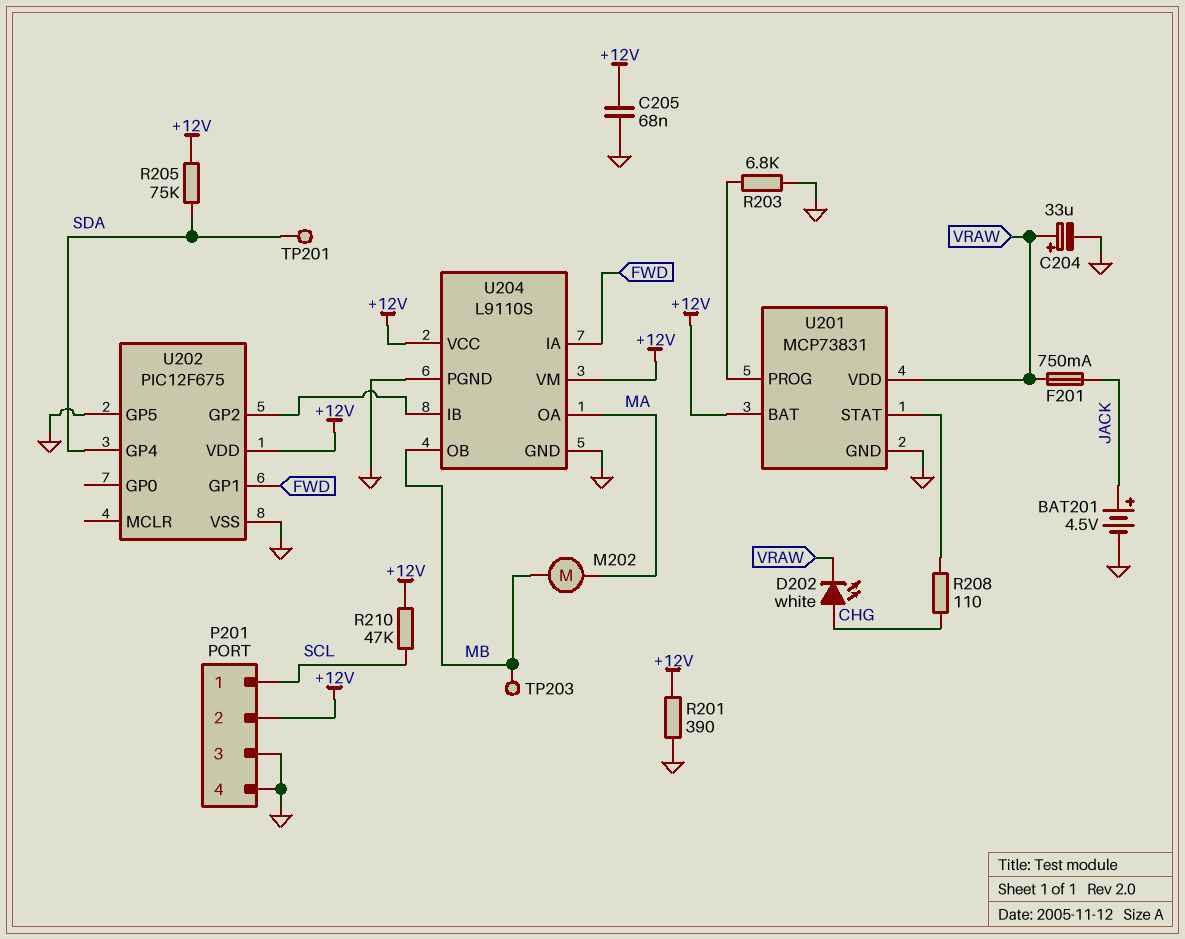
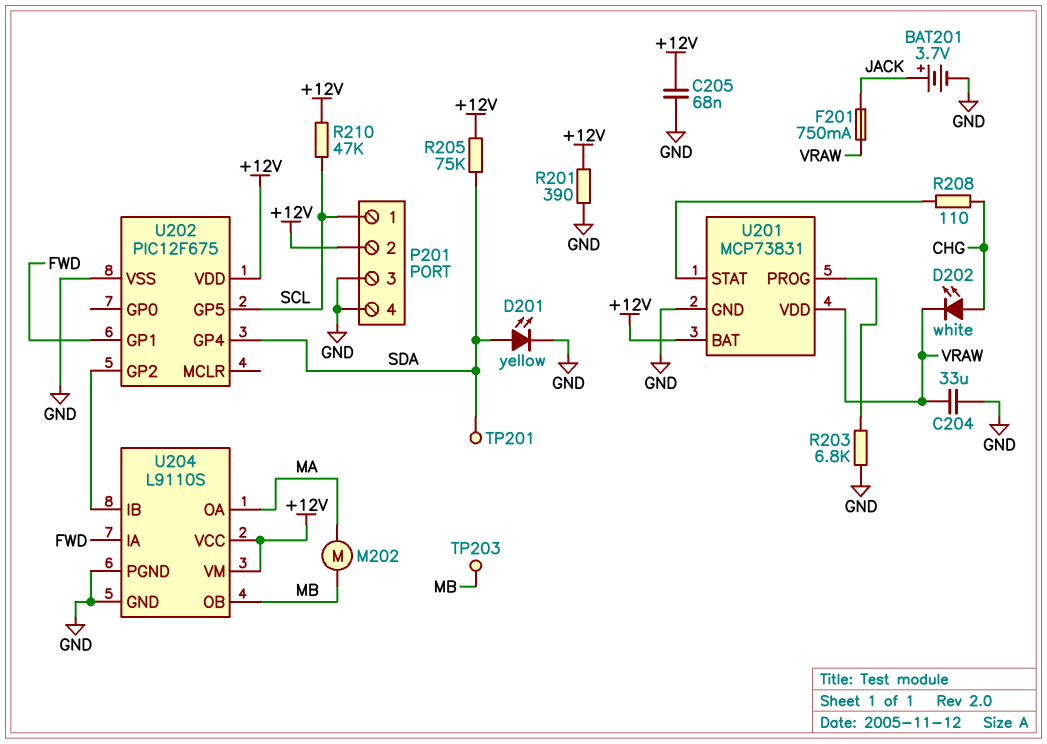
BAT201: 4.5V (plus JACK, minus GND) -> 3.7V (plus JACK, minus GND)
C204: 33uF (plus VRAW, minus GND) -> 33uF (GND, VRAW)
D201: none -> LED yellow (A SDA, K GND)
U202 pin GP5: GND -> SCL

